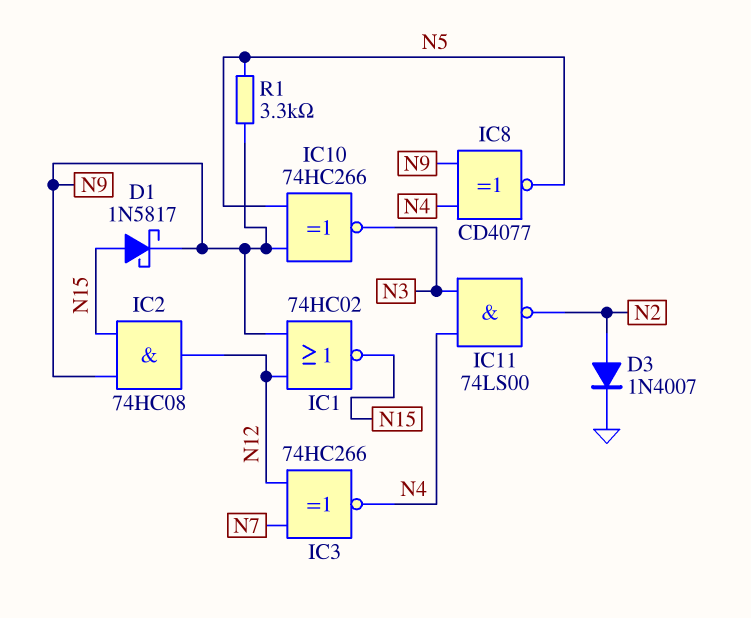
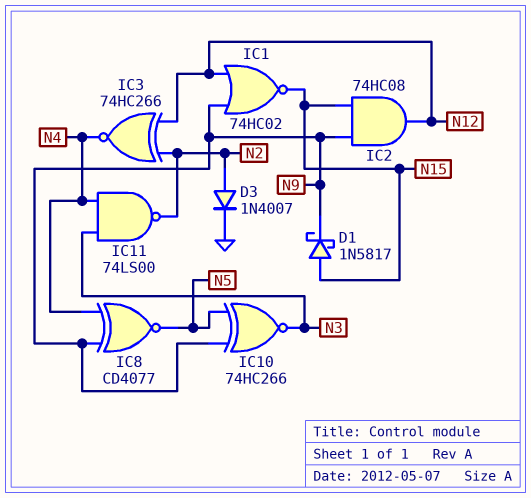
IC3: XNOR 74HC266 (in N7, in N12, out N4) -> XNOR 74HC266 (in N2, in N12, out N4)
R1: 3.3k (N5, N9) -> none

